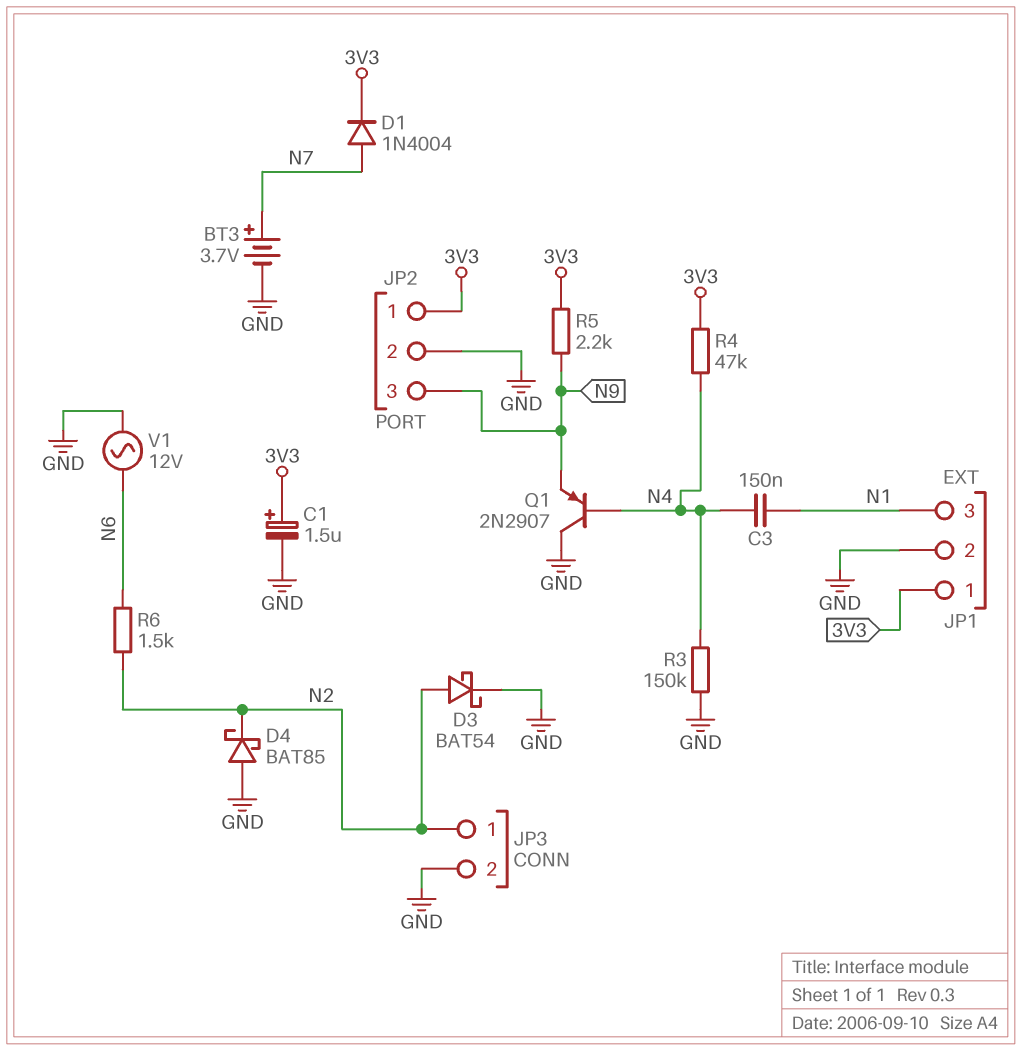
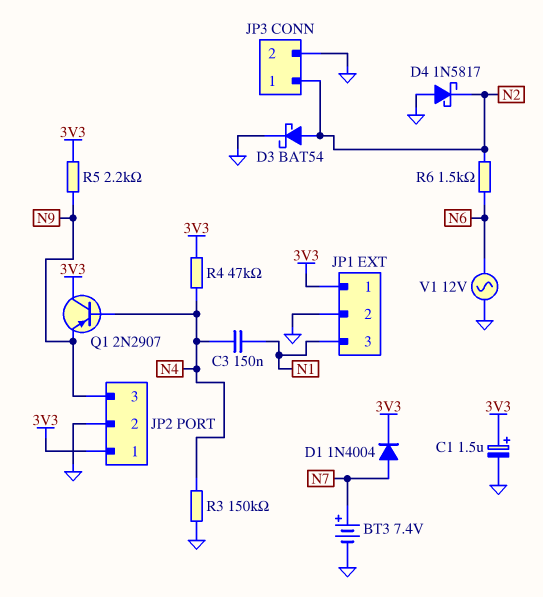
BT3: 3.7V (plus N7, minus GND) -> 7.4V (plus N7, minus GND)
D4: schottky BAT85 (A GND, K N2) -> schottky 1N5817 (A GND, K N2)
Q1: PNP 2N2907 (B N4, C GND, E N9) -> PNP 2N2907 (B N4, C 3V3, E N9)

